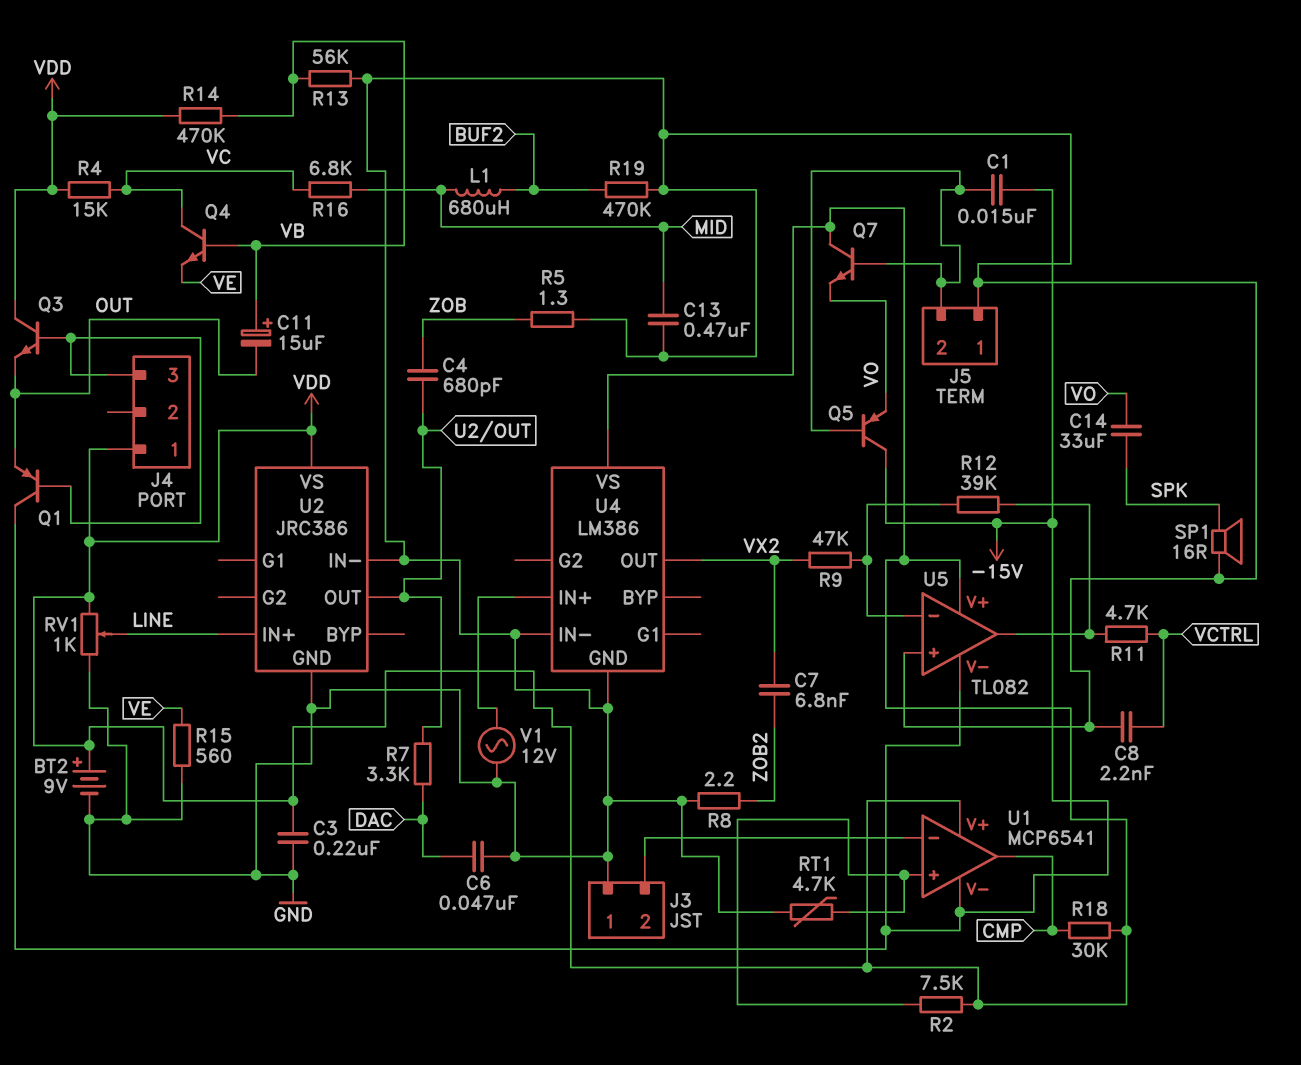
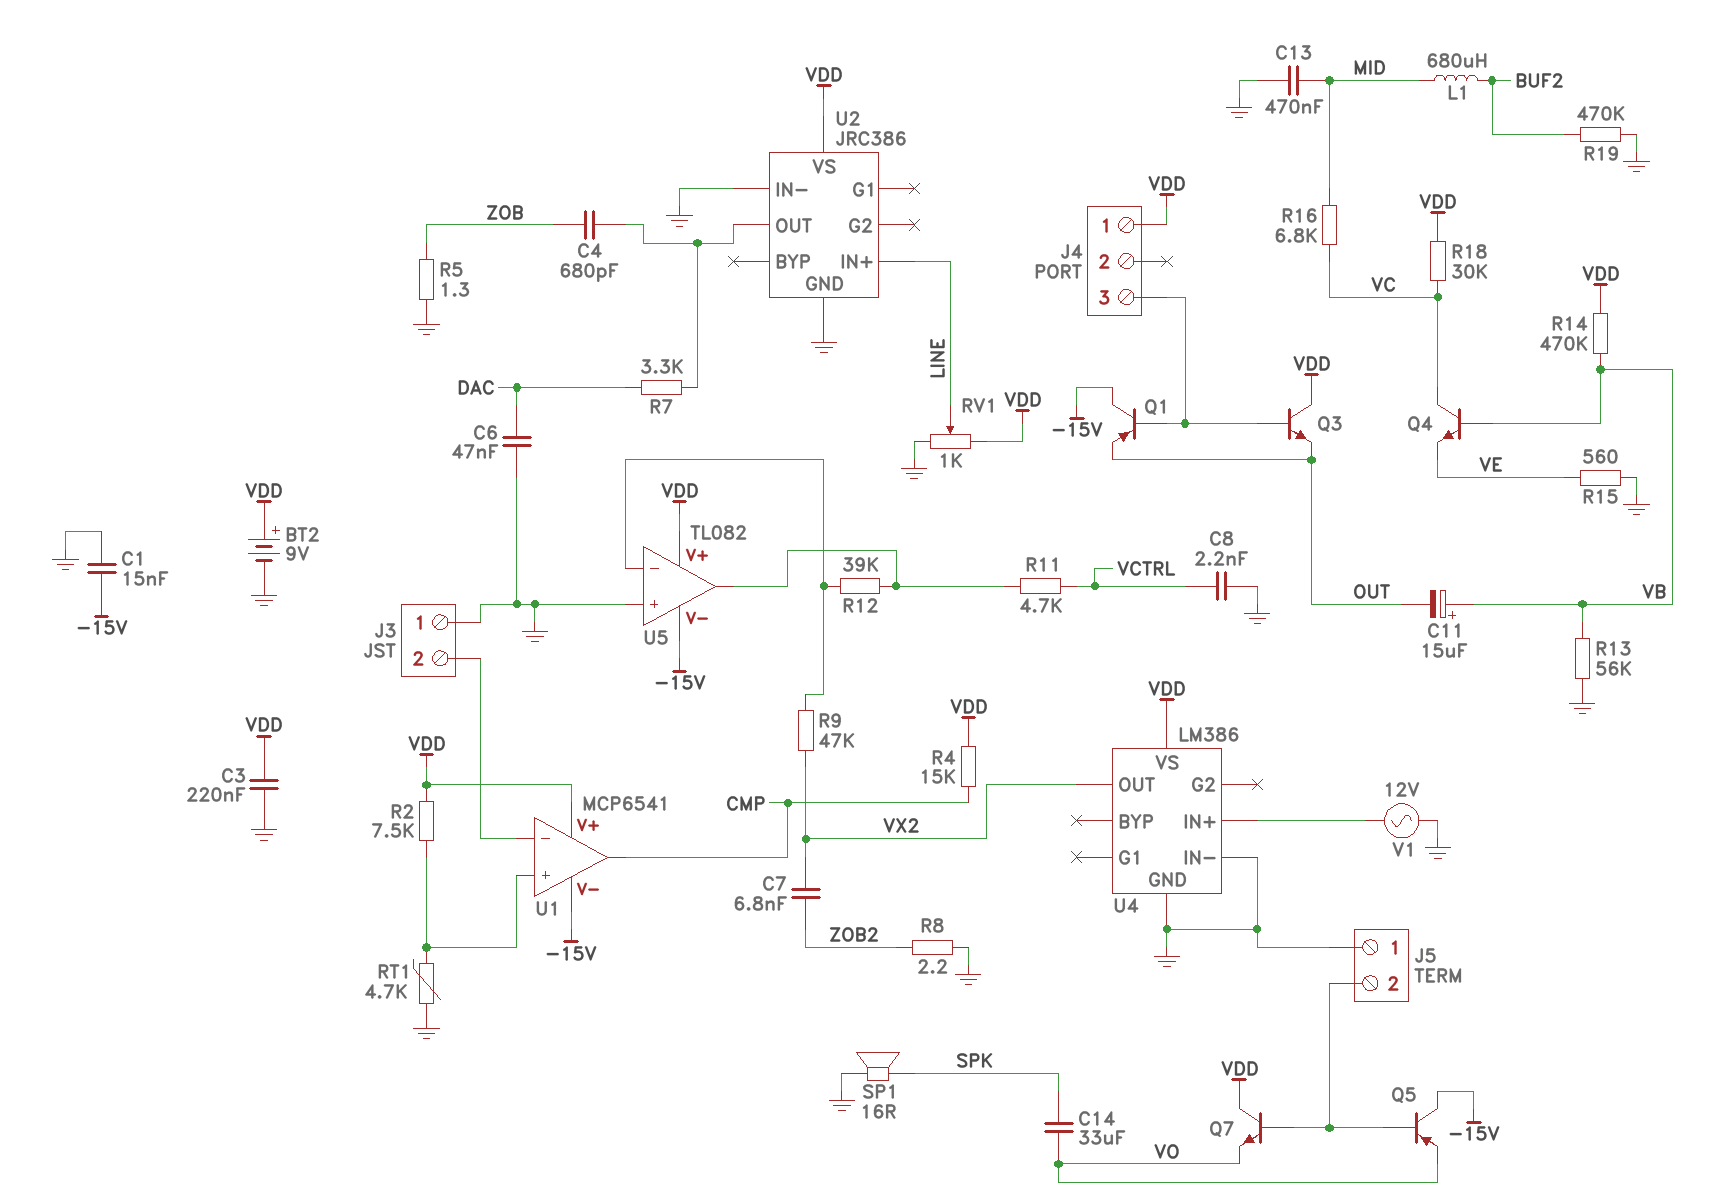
C1: 15nF (-15V, J5/2) -> 15nF (-15V, GND)
R4: 15k (VC, VDD) -> 15k (CMP, VDD)
R18: 30k (CMP, VDD) -> 30k (VC, VDD)

